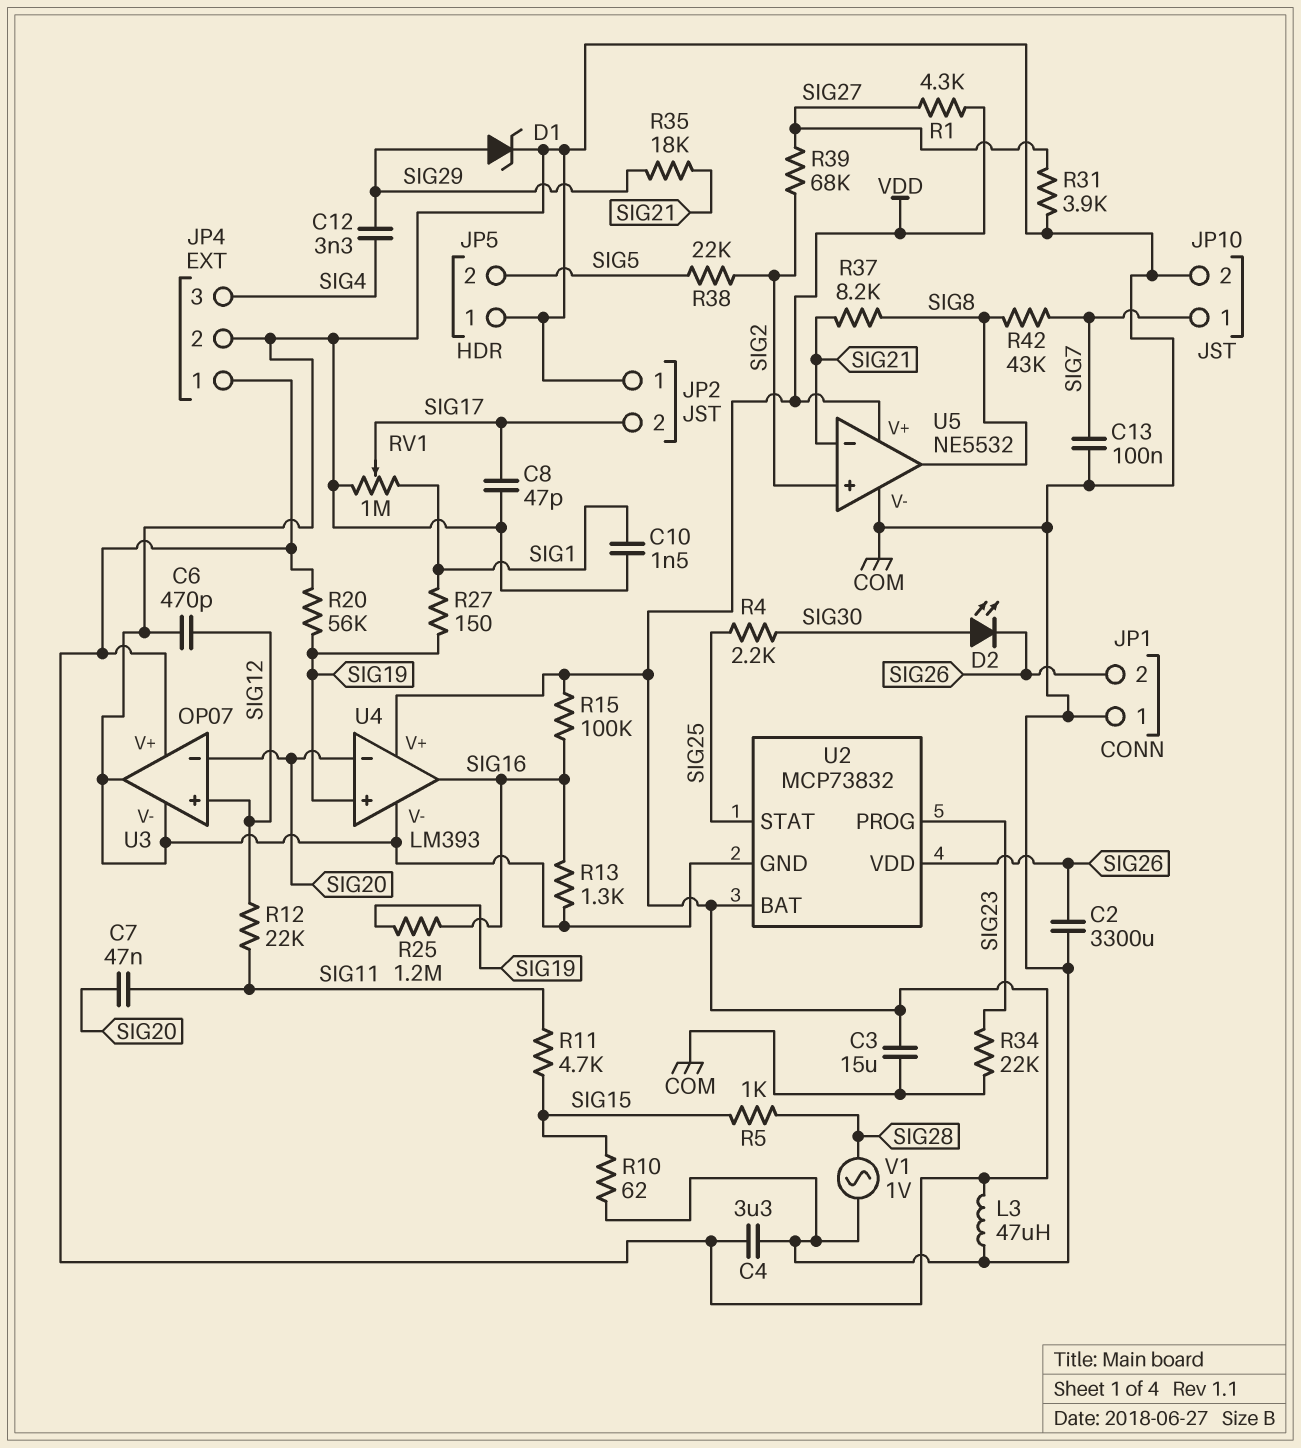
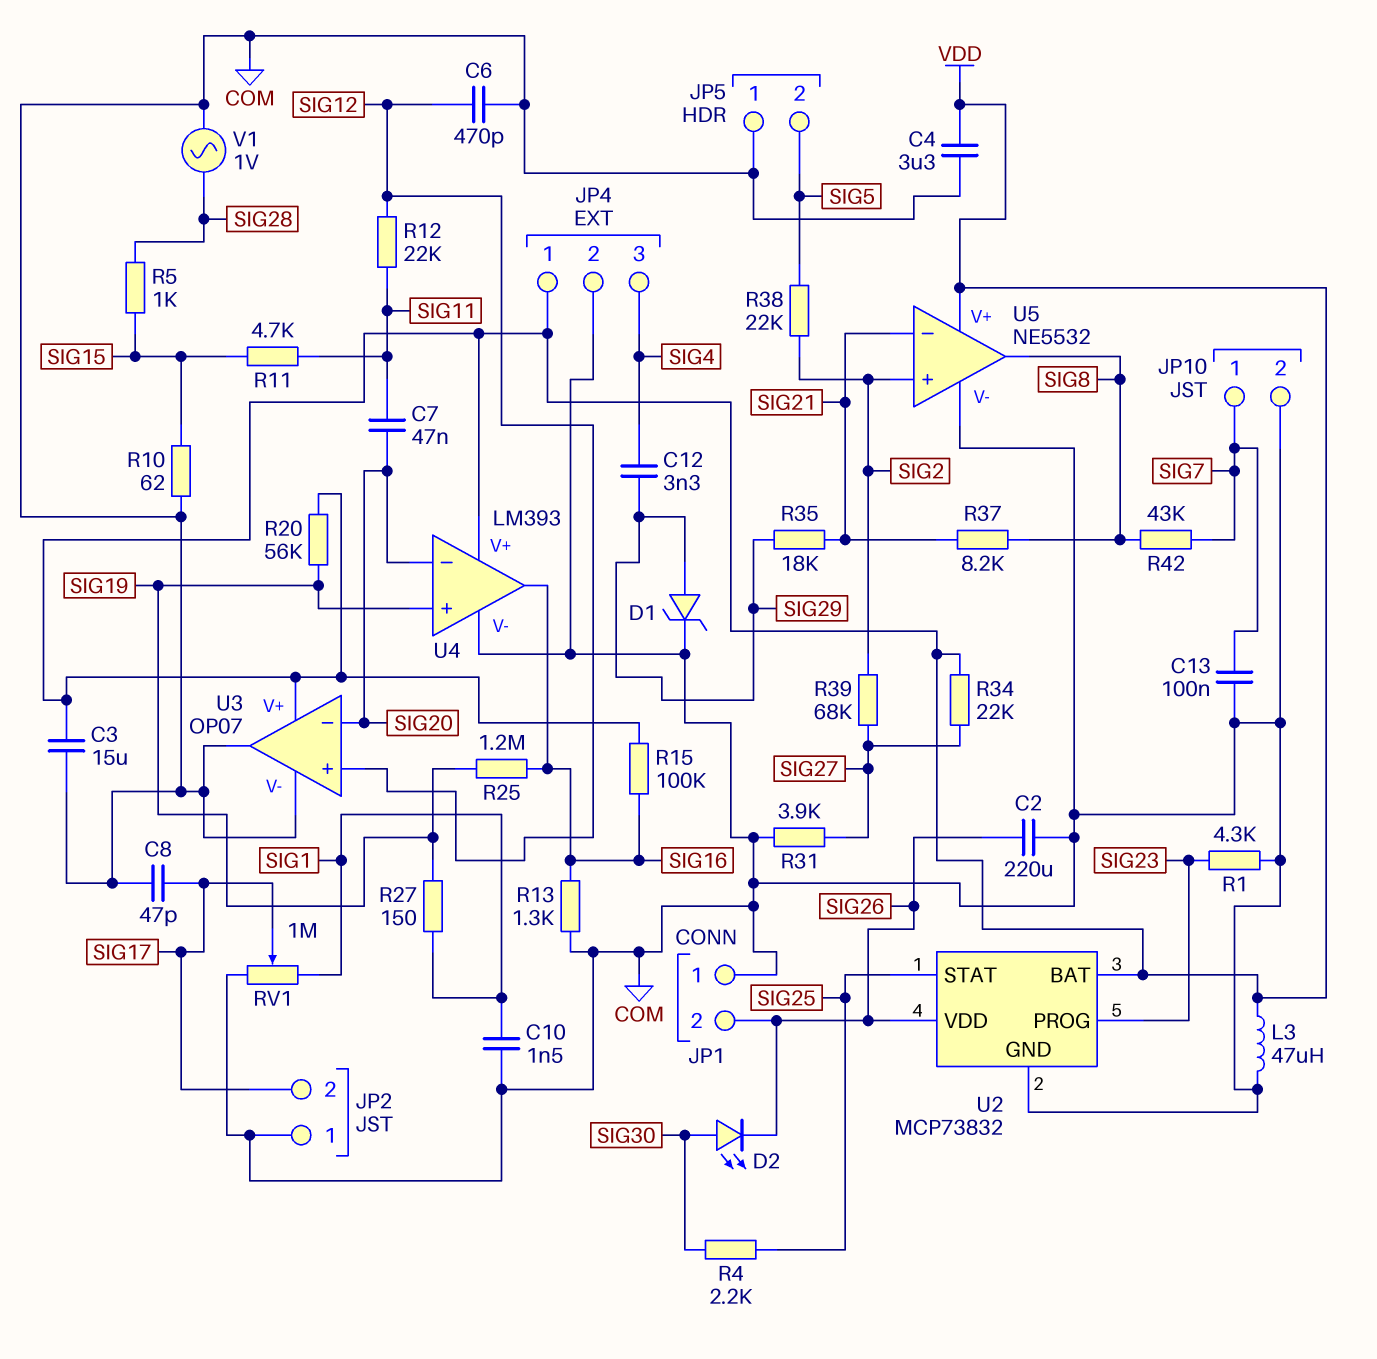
C2: 3300uF (COM, SIG26) -> 220uF (COM, SIG26)
R1: 4.3k (SIG27, VDD) -> 4.3k (COM, SIG23)
R34: 22k (COM, SIG23) -> 22k (SIG27, VDD)

